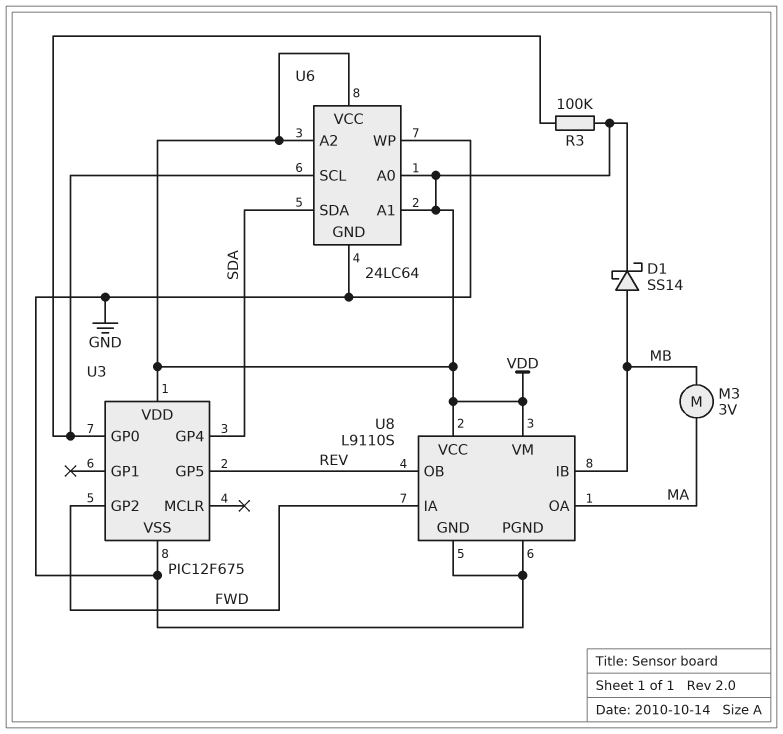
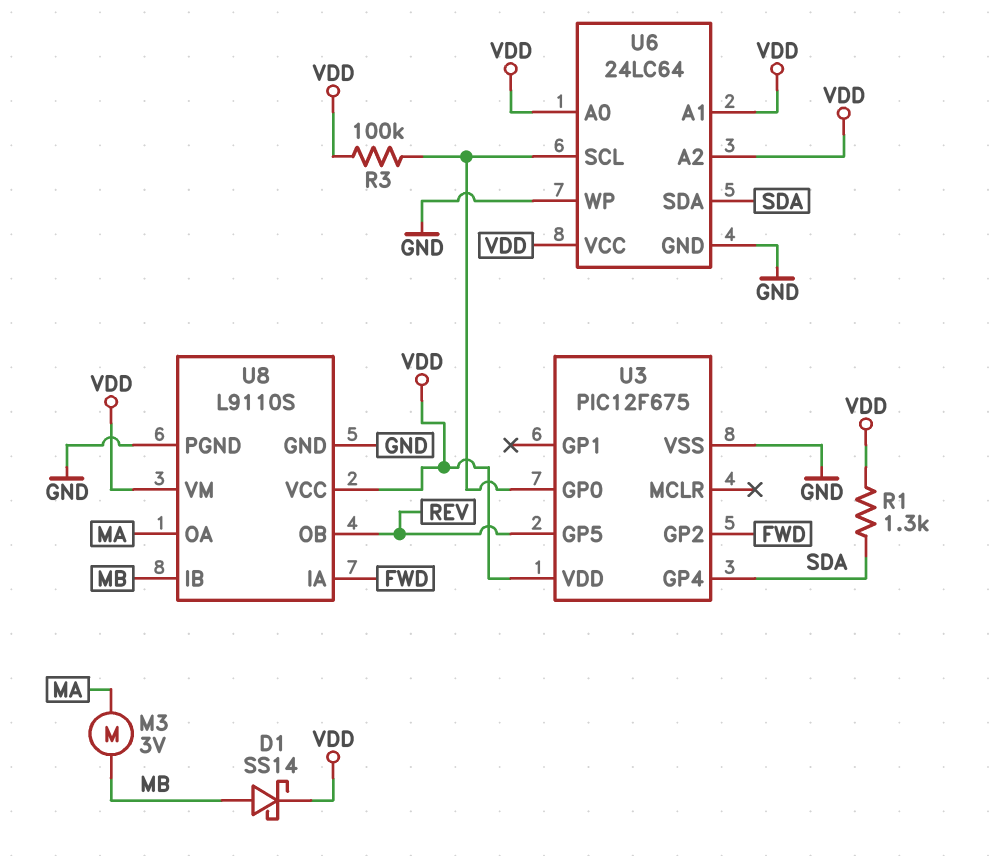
R1: none -> 1.3k (SDA, VDD)

